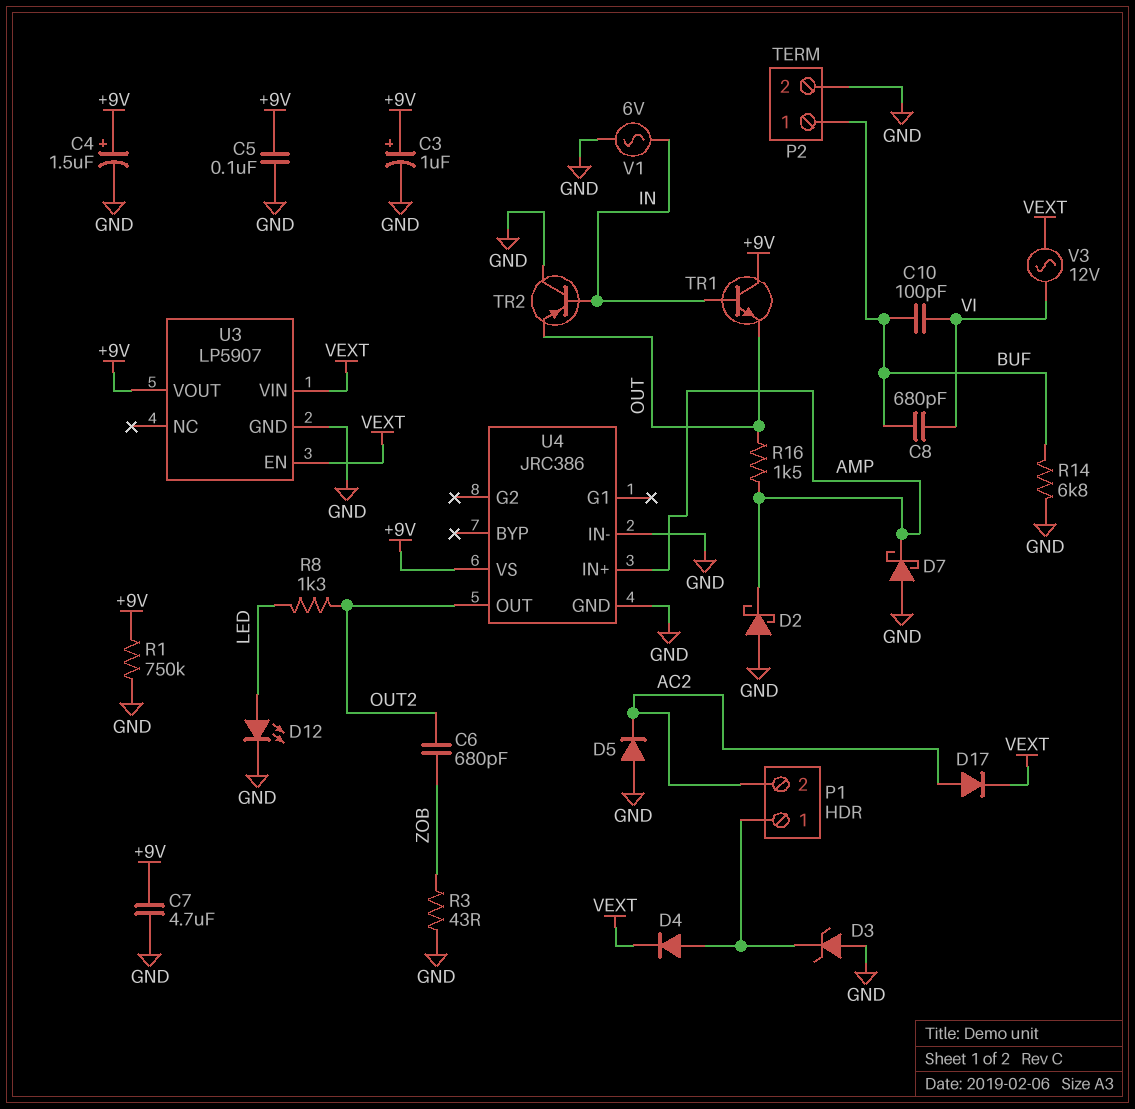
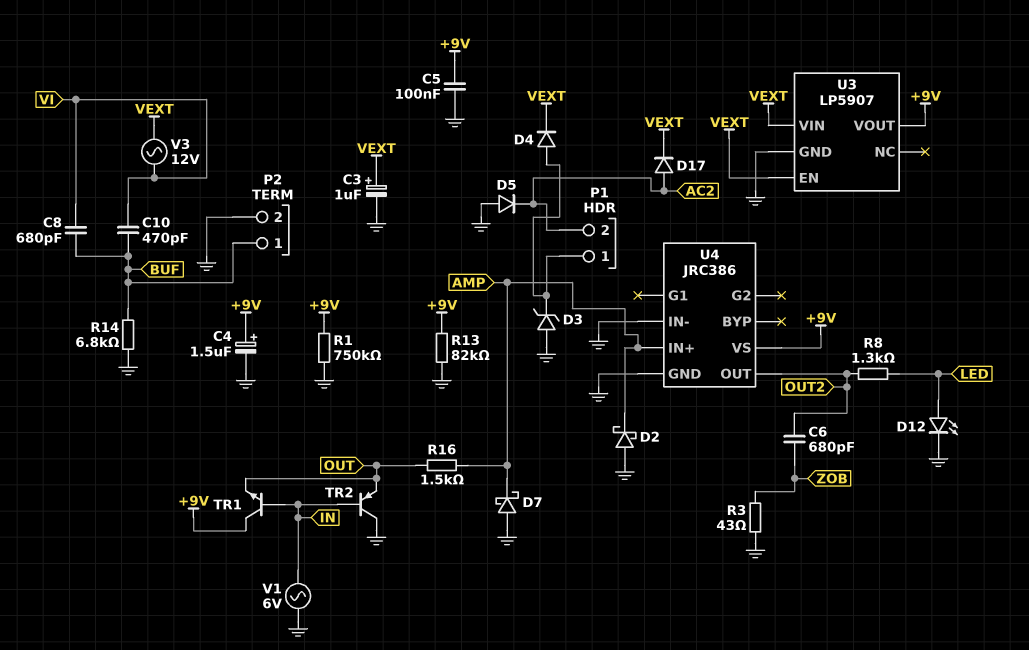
C3: 1uF (plus +9V, minus GND) -> 1uF (plus VEXT, minus GND)
C7: 4.7uF (+9V, GND) -> none
C10: 100pF (BUF, VI) -> 470pF (BUF, VI)
R13: none -> 82k (+9V, GND)

